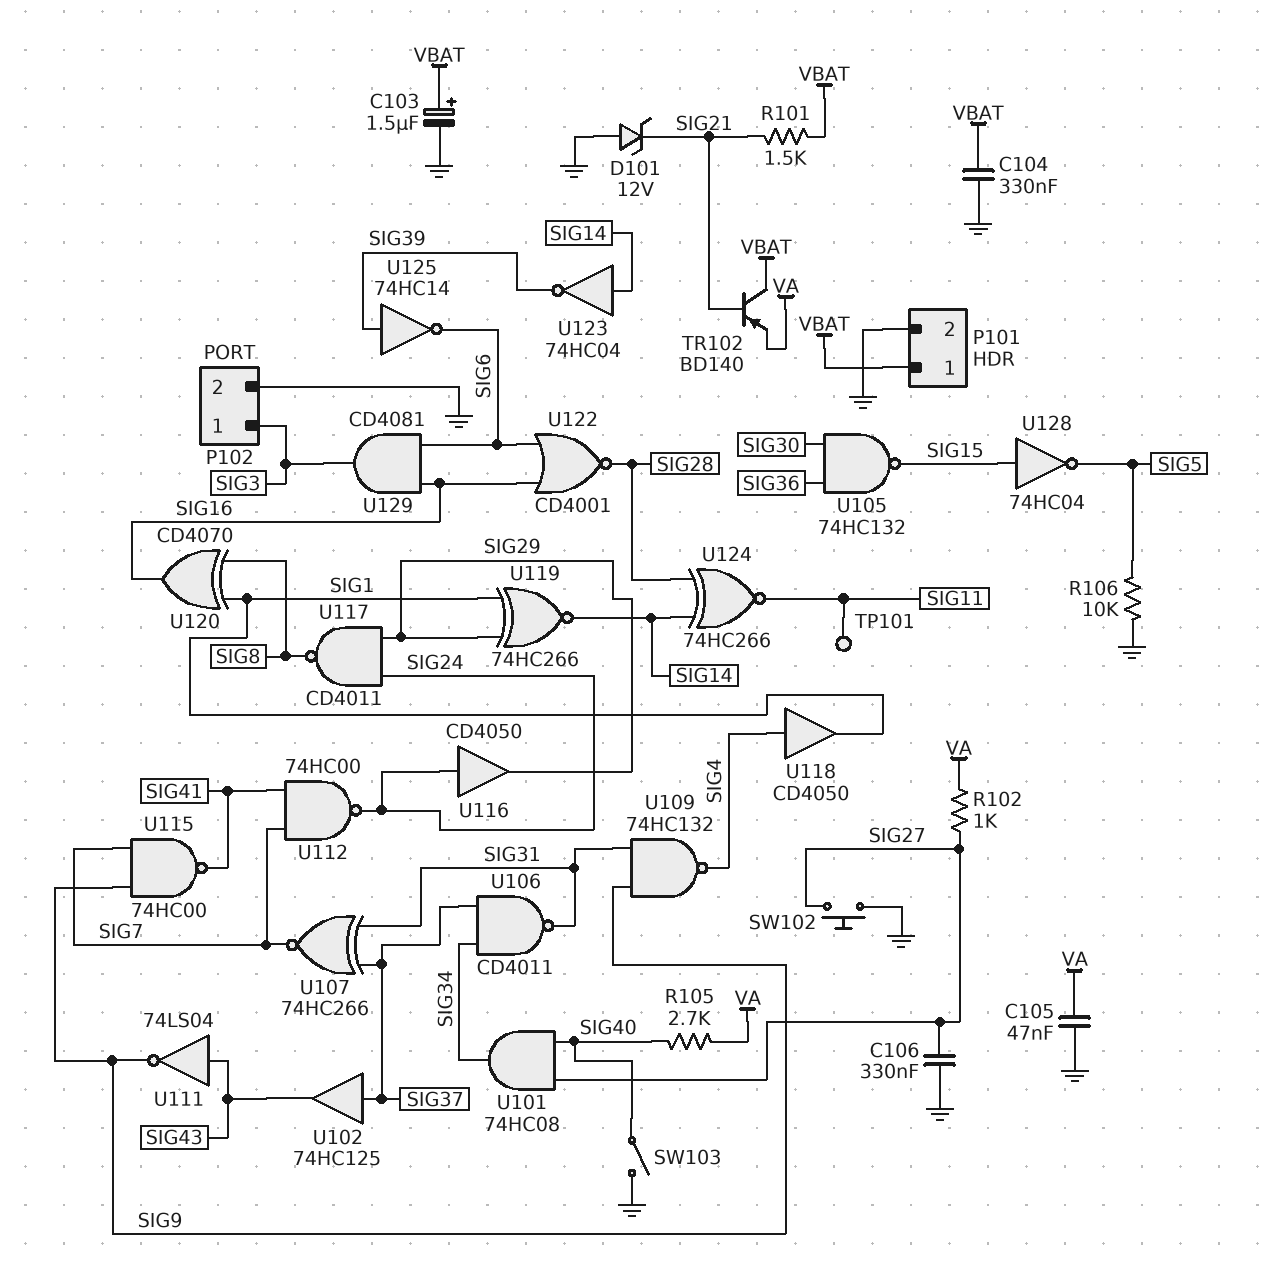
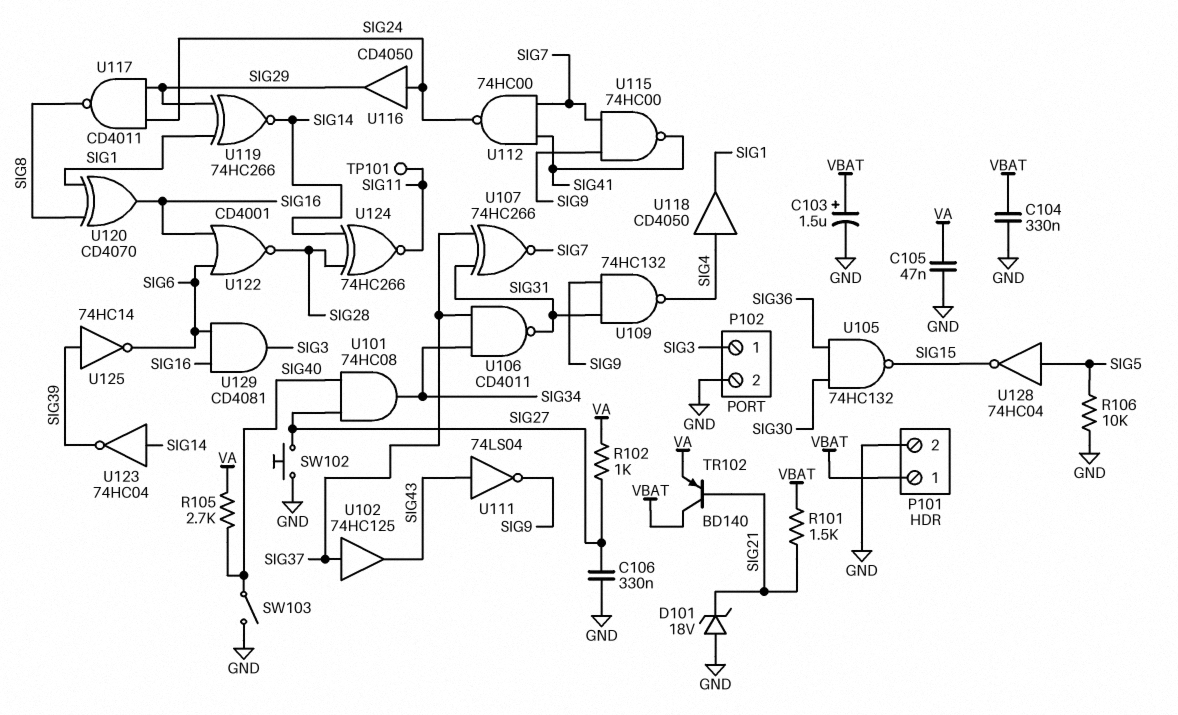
D101: zener 12V (A GND, K SIG21) -> zener 18V (A GND, K SIG21)
U128: NOT 74HC04 (in SIG15, out SIG5) -> NOT 74HC04 (in SIG5, out SIG15)

